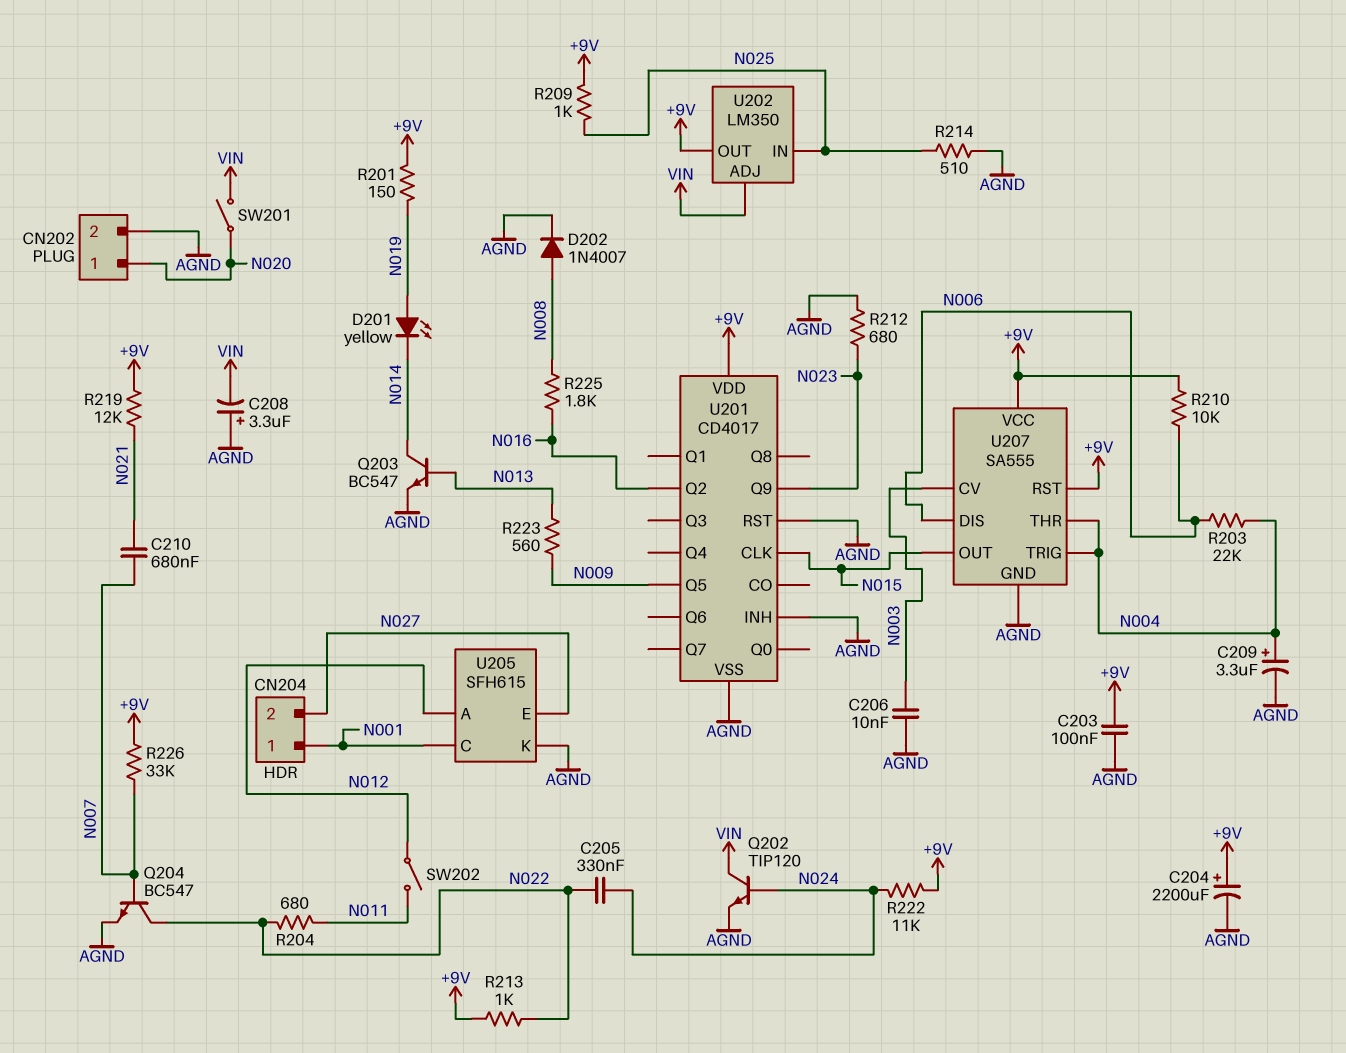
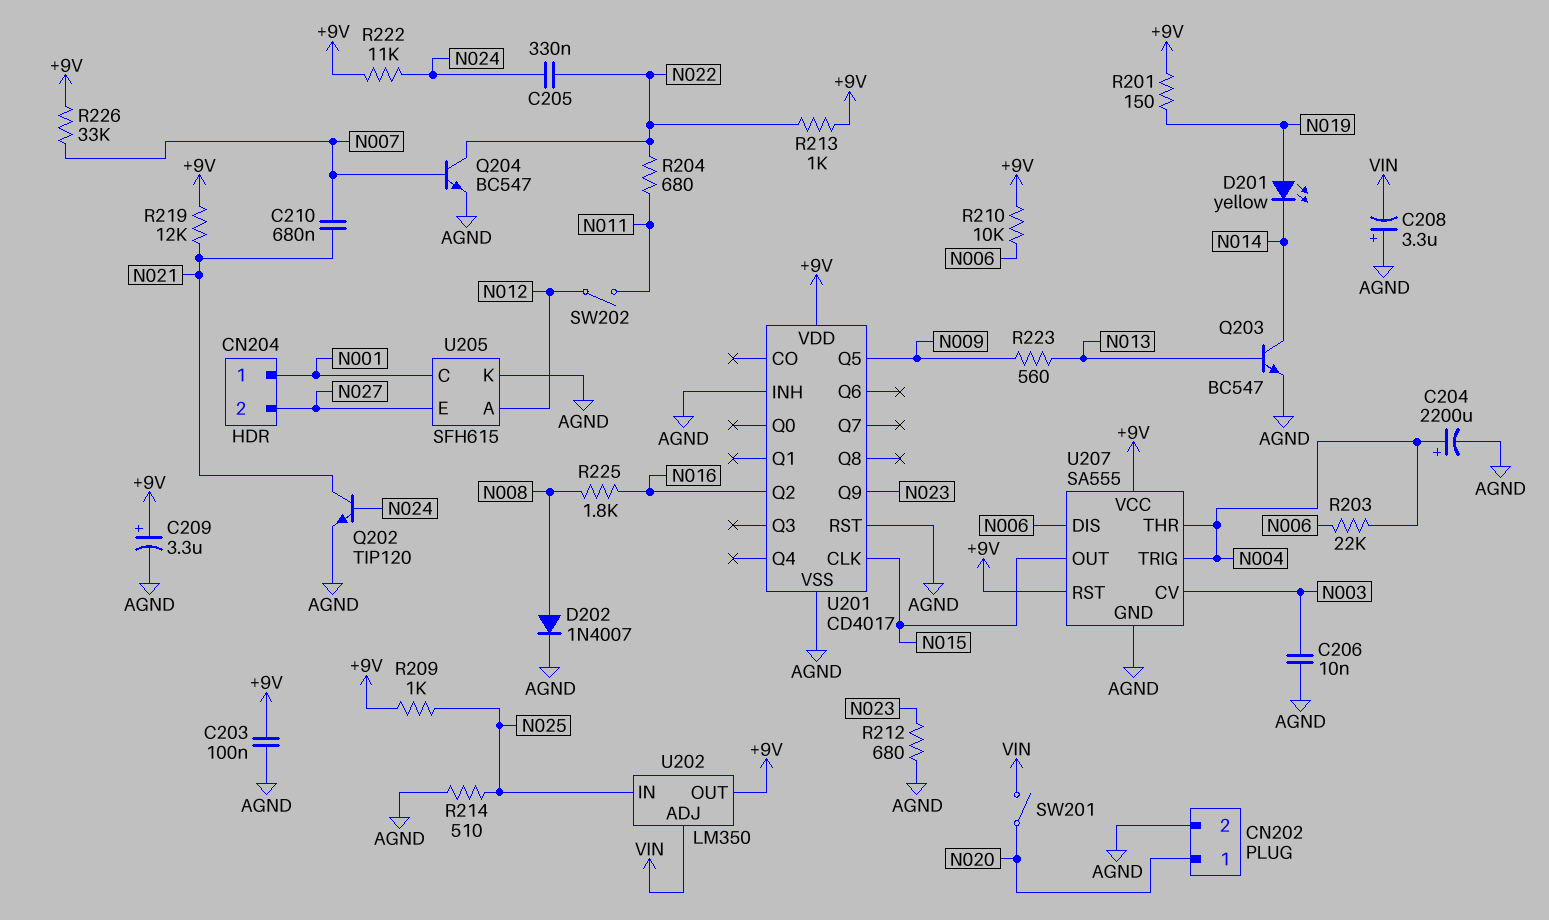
C204: 2200uF (plus +9V, minus AGND) -> 2200uF (plus N004, minus AGND)
C209: 3.3uF (plus N004, minus AGND) -> 3.3uF (plus +9V, minus AGND)
Q202: NPN TIP120 (B N024, C VIN, E AGND) -> NPN TIP120 (B N024, C N021, E AGND)

